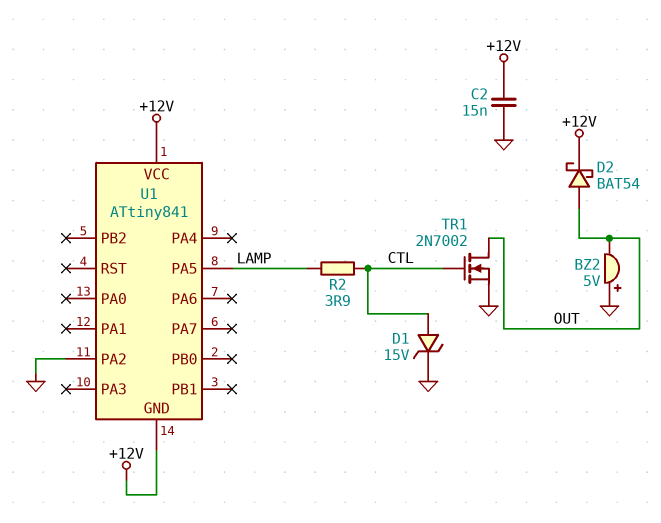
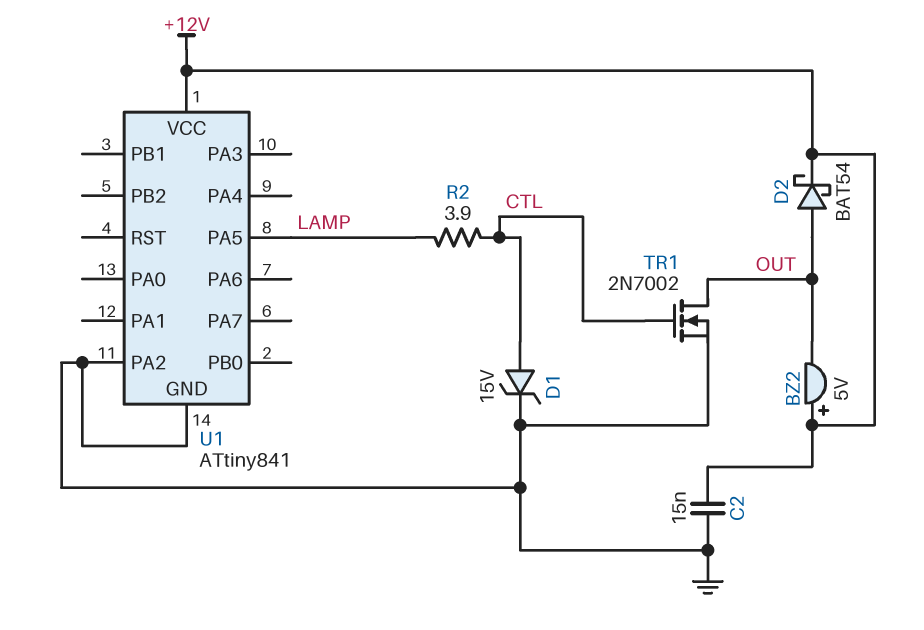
BZ2: buzzer 5V (plus GND, minus OUT) -> buzzer 5V (plus +12V, minus OUT)
U1 pin GND: +12V -> GND

